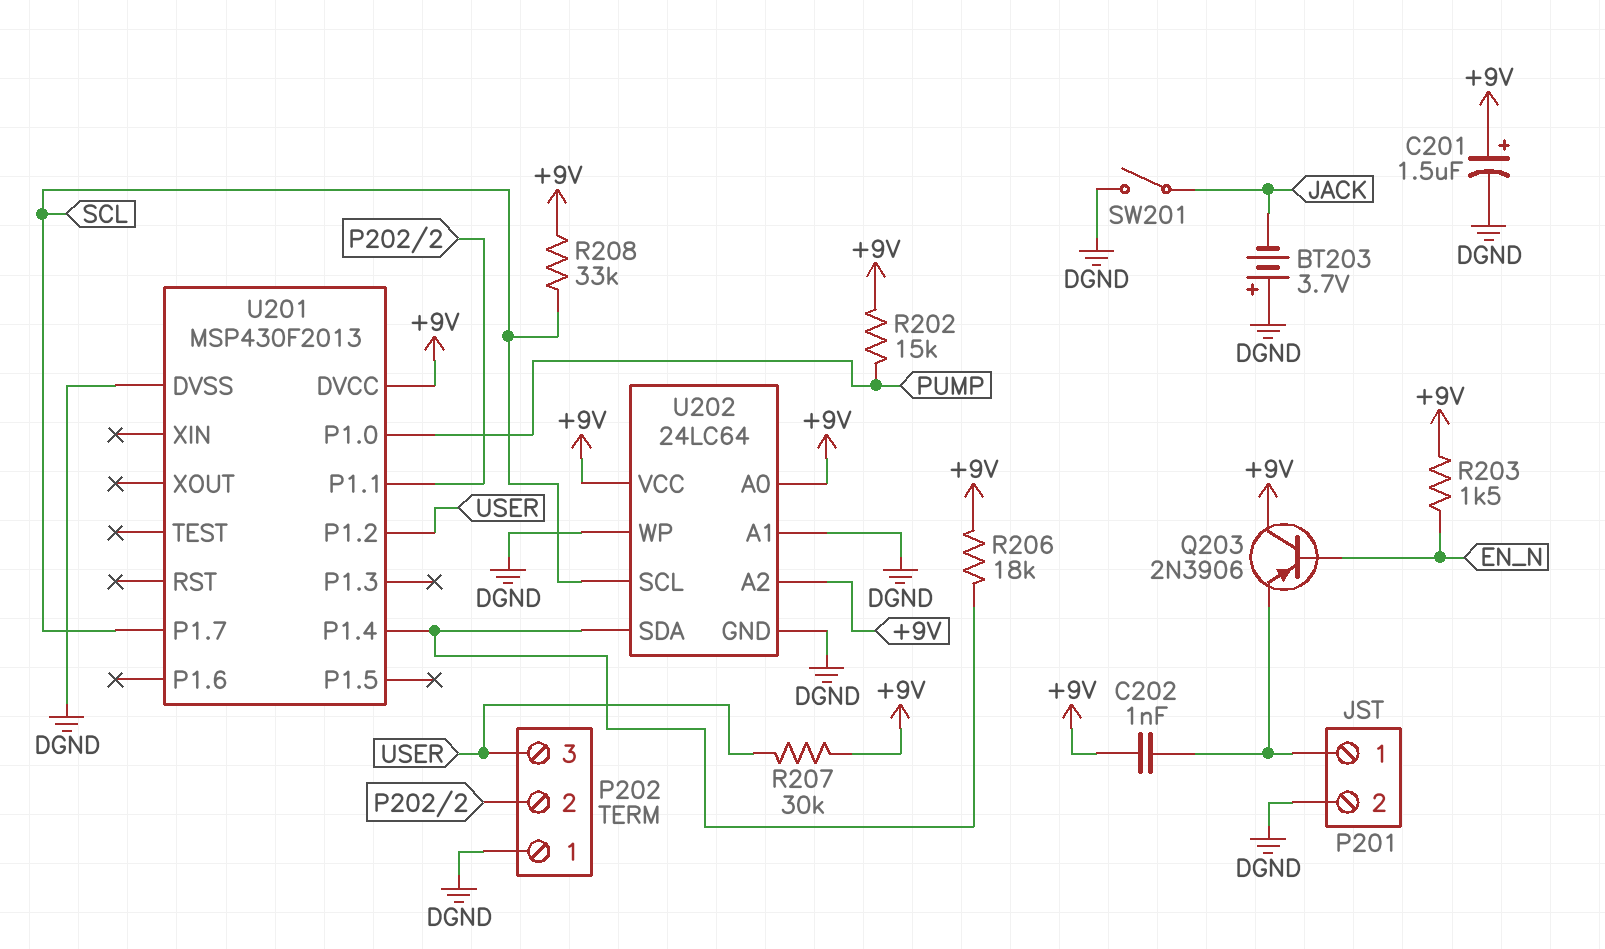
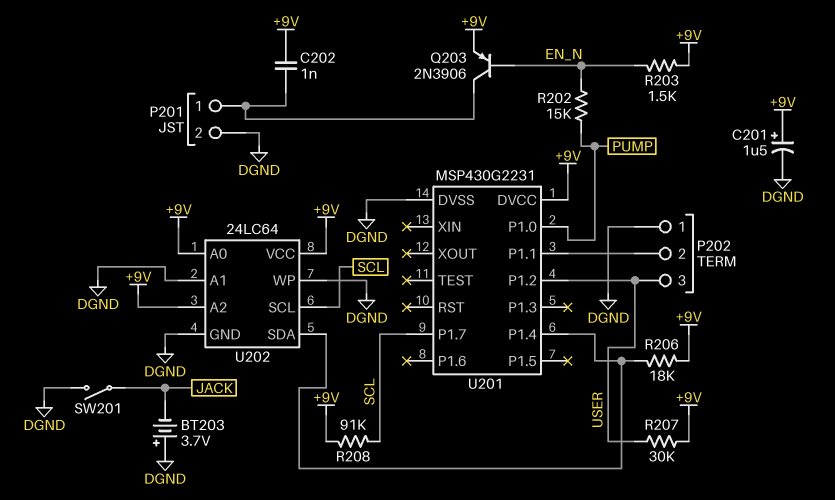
Q203: PNP 2N3906 (B EN_N, C +9V, E P201/1) -> PNP 2N3906 (B EN_N, C P201/1, E +9V)
R202: 15k (+9V, PUMP) -> 15k (EN_N, PUMP)
R208: 33k (+9V, SCL) -> 91k (+9V, SCL)
U201: MSP430F2013 -> MSP430G2231

